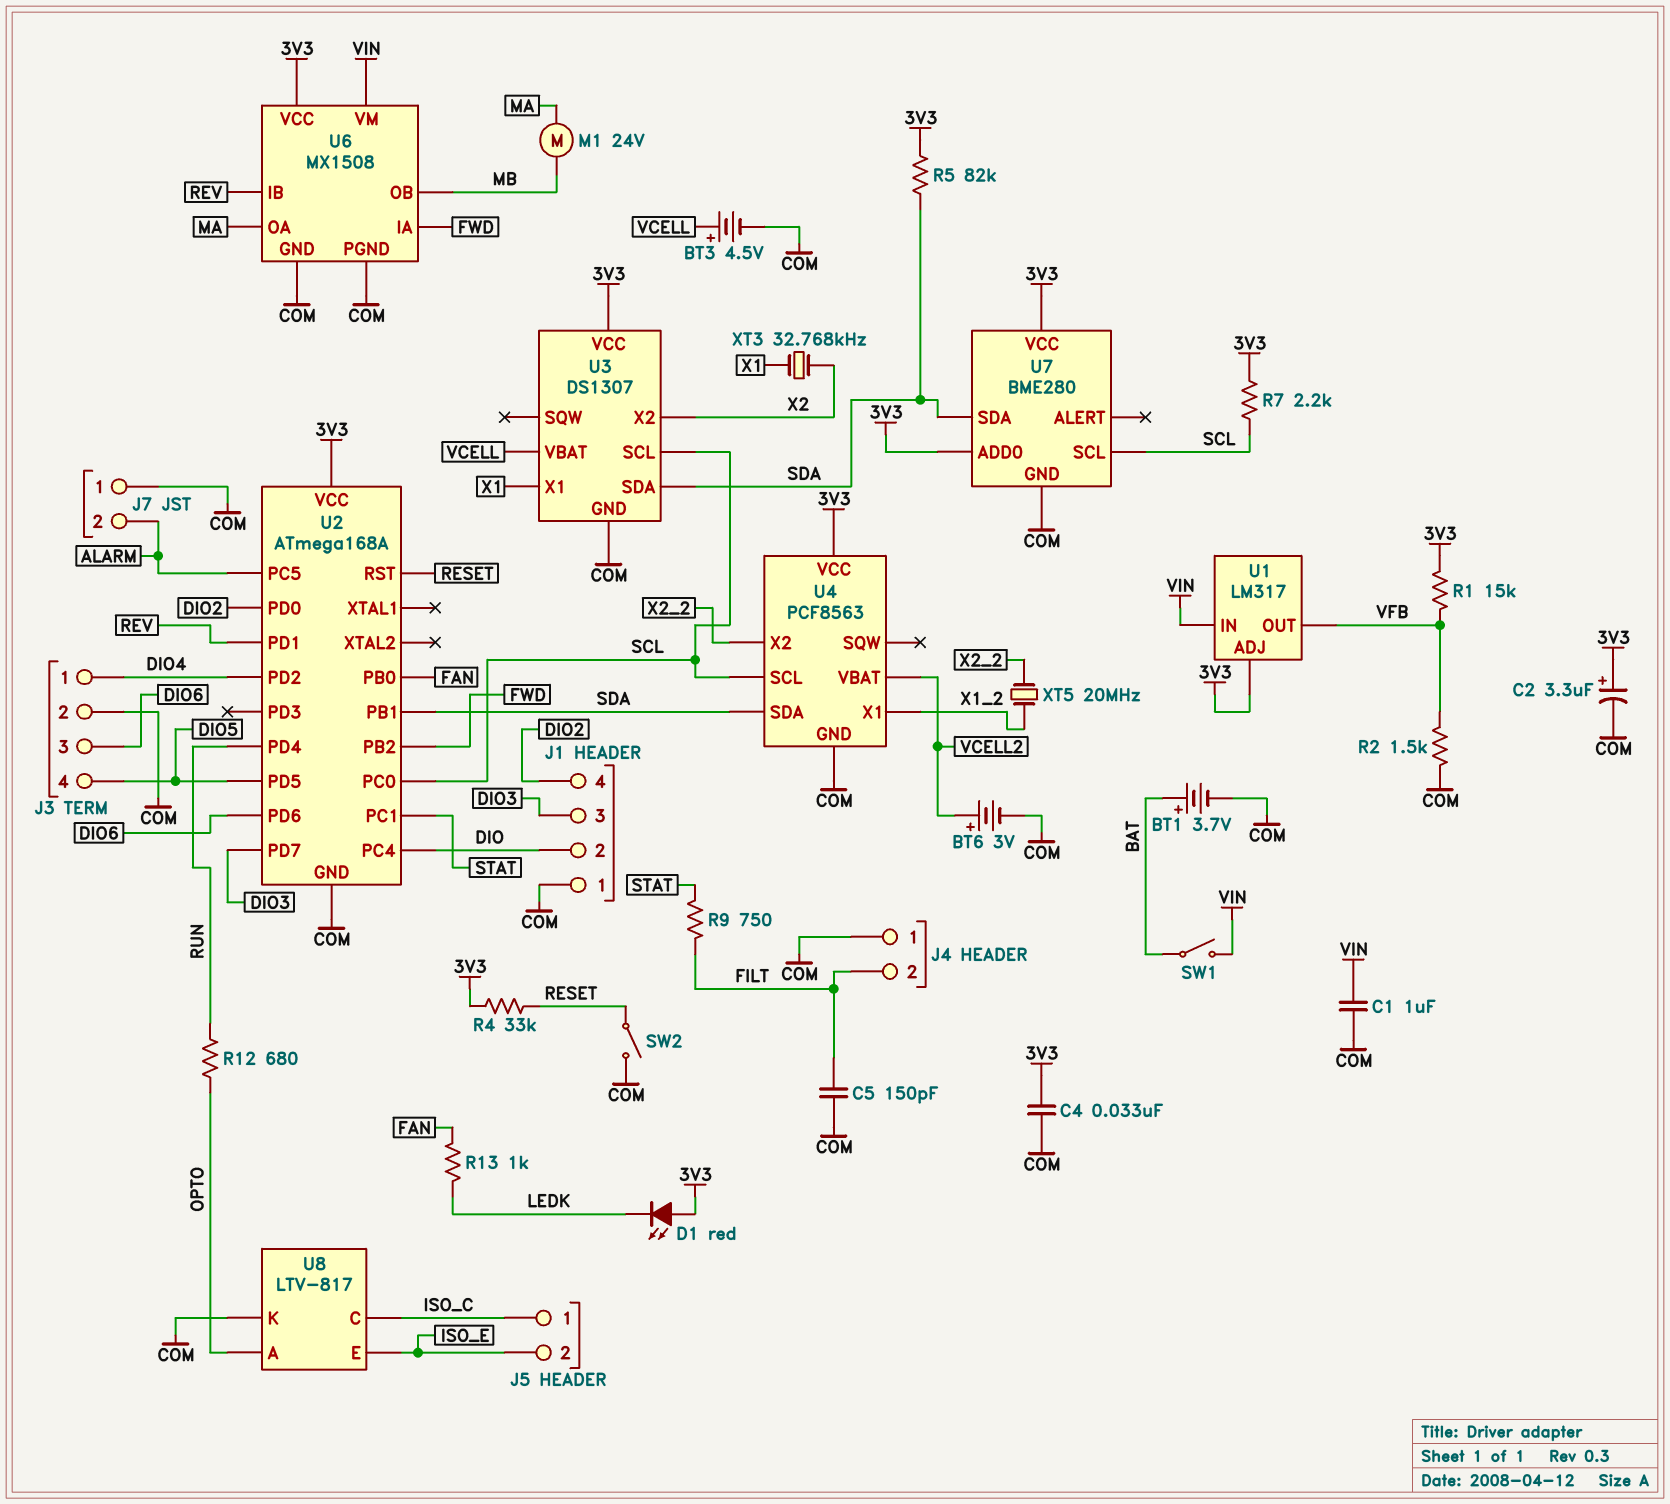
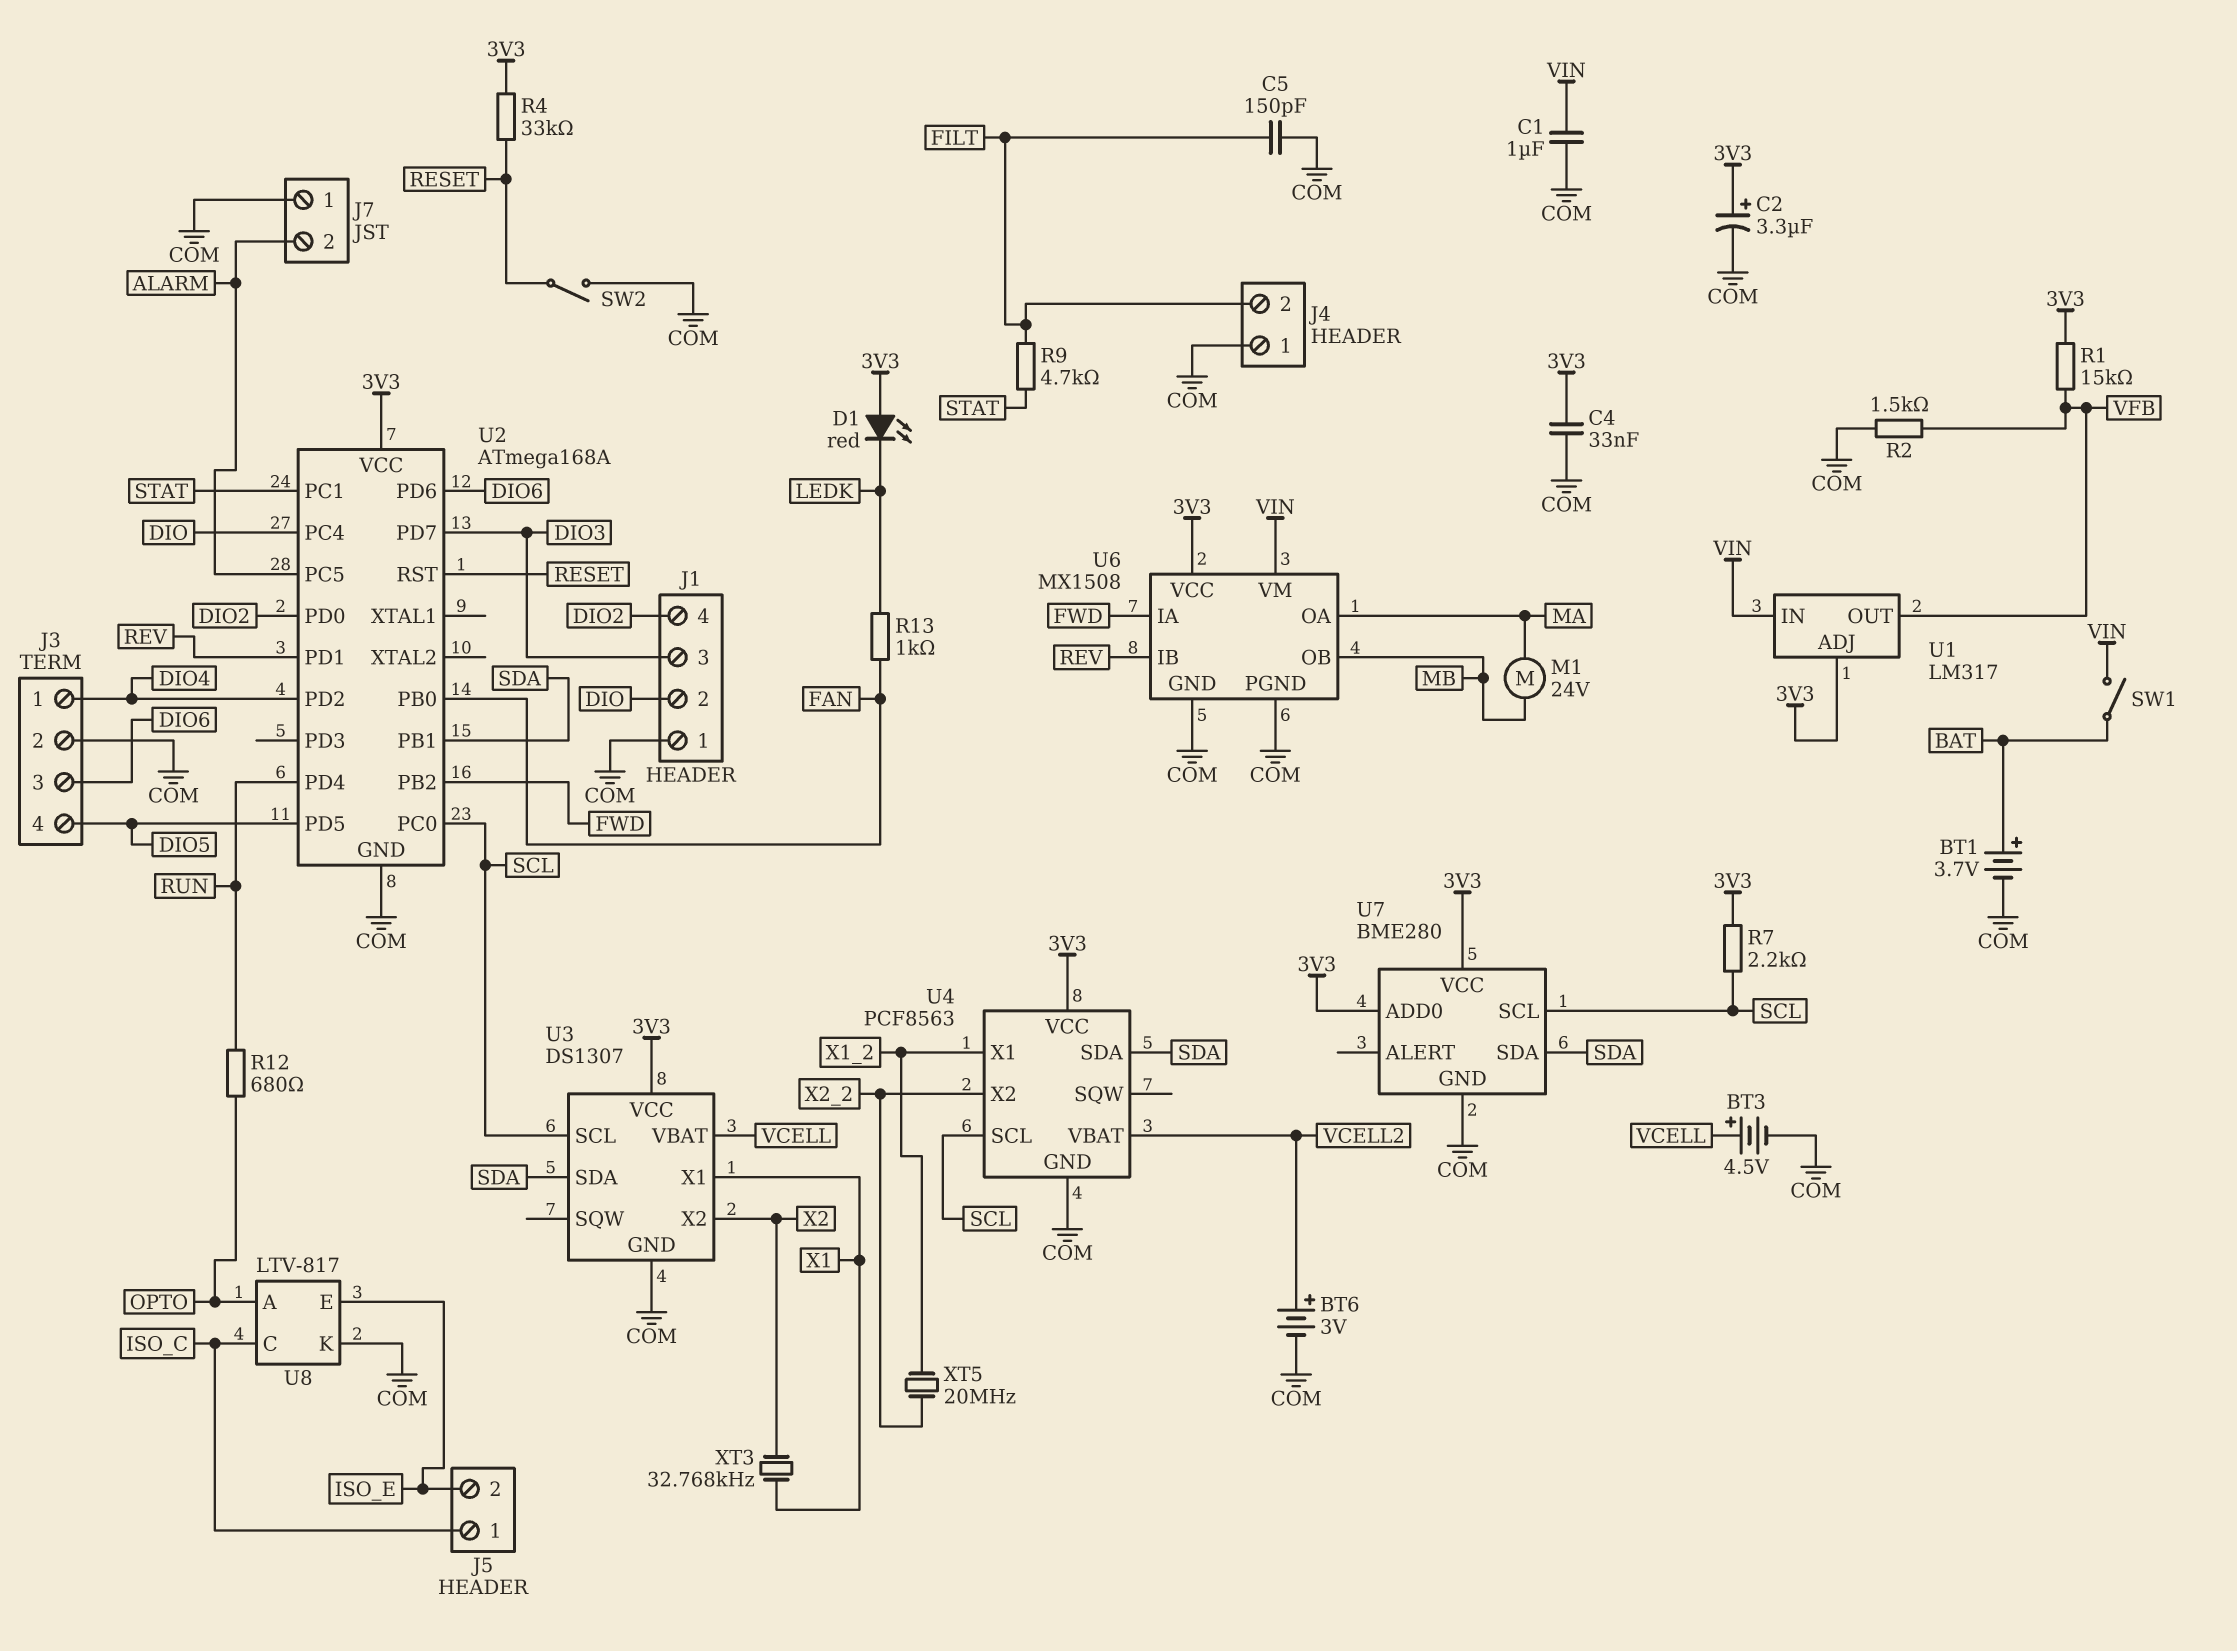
R5: 82k (3V3, SDA) -> none
R9: 750 (FILT, STAT) -> 4.7k (FILT, STAT)

